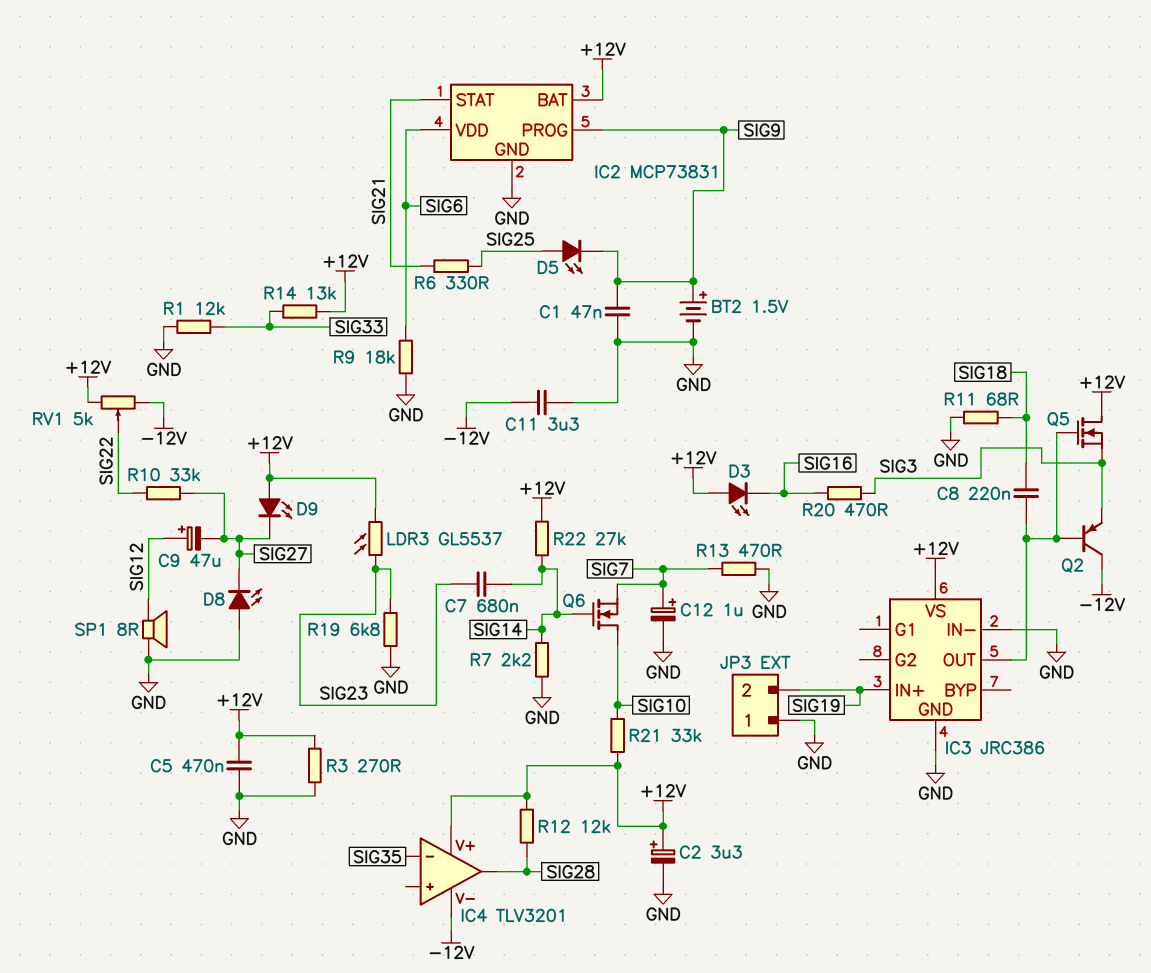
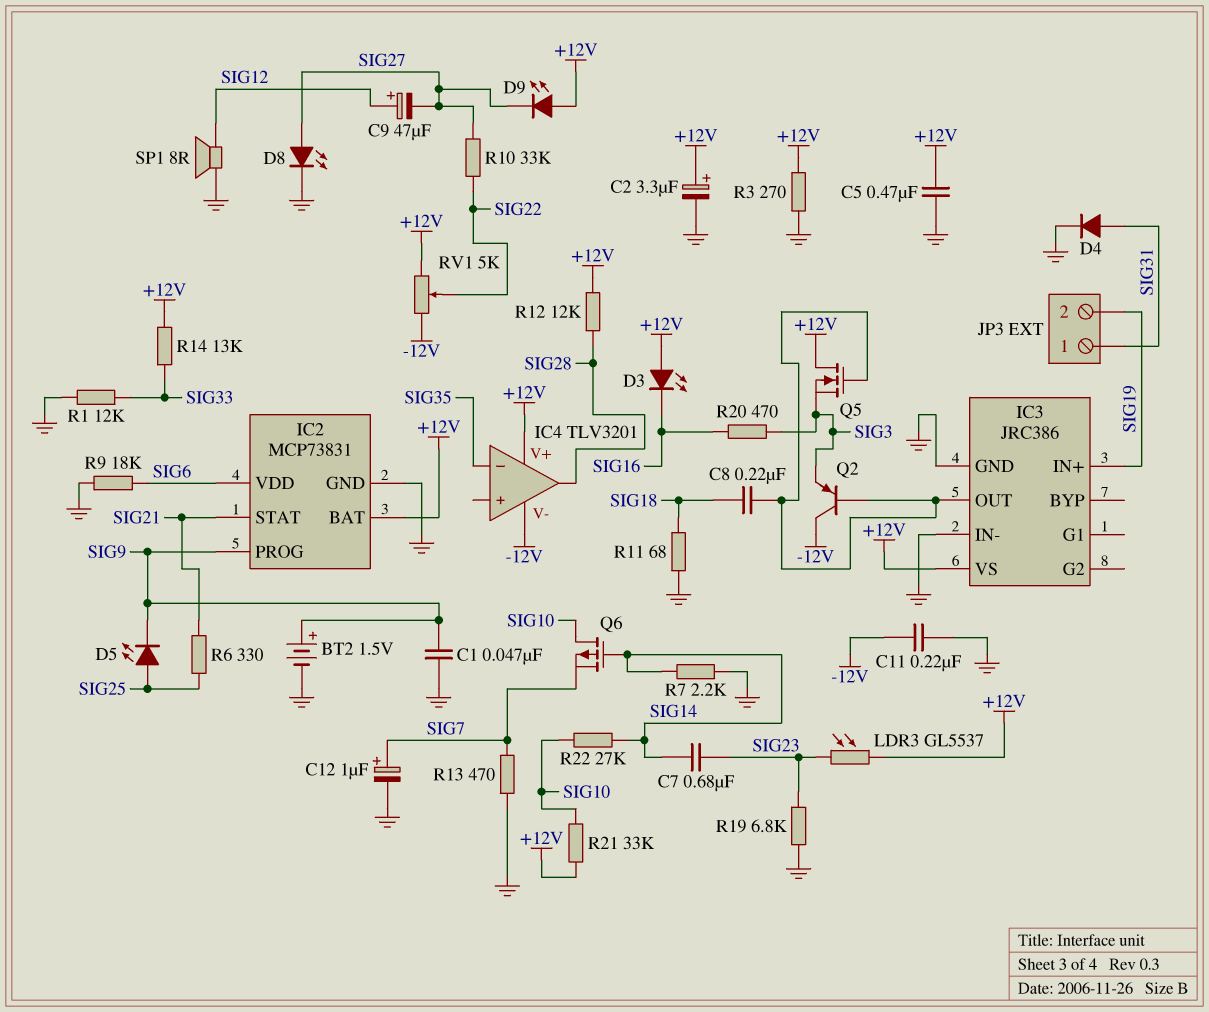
C11: 3.3uF (-12V, GND) -> 220nF (-12V, GND)
D4: none -> diode (A SIG31, K GND)
D8: LED (A GND, K SIG27) -> LED (A SIG27, K GND)
JP3 pin 1: GND -> SIG31
Q6: NMOS (G SIG14, D SIG10, S SIG7) -> PMOS (G SIG14, D SIG10, S SIG7)
R22: 27k (+12V, SIG14) -> 27k (SIG10, SIG14)

